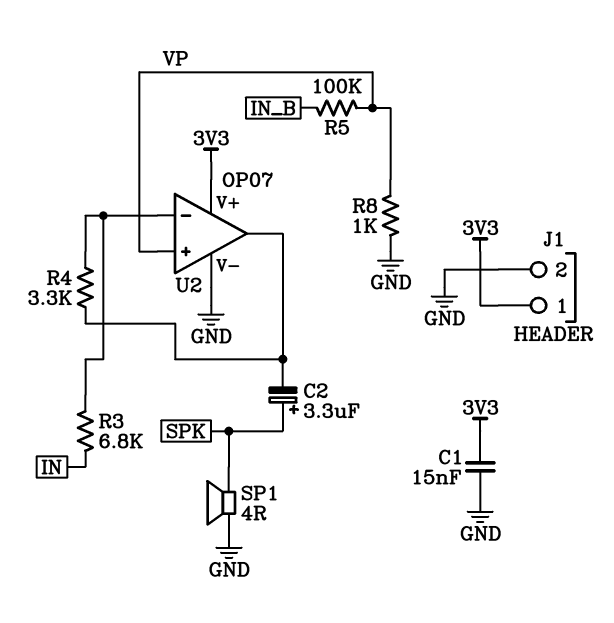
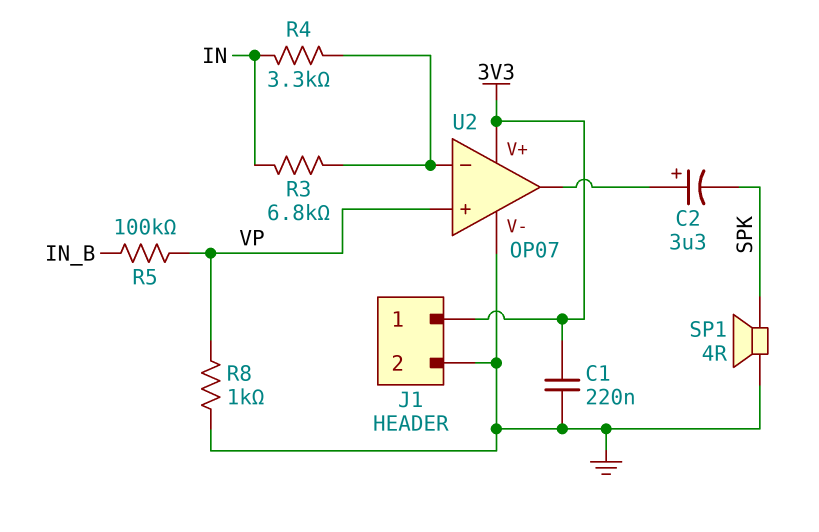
C1: 15nF (3V3, GND) -> 220nF (3V3, GND)
C2: 3.3uF (plus SPK, minus U2/out) -> 3.3uF (plus U2/out, minus SPK)
R4: 3.3k (U2/in-, U2/out) -> 3.3k (IN, U2/in-)

